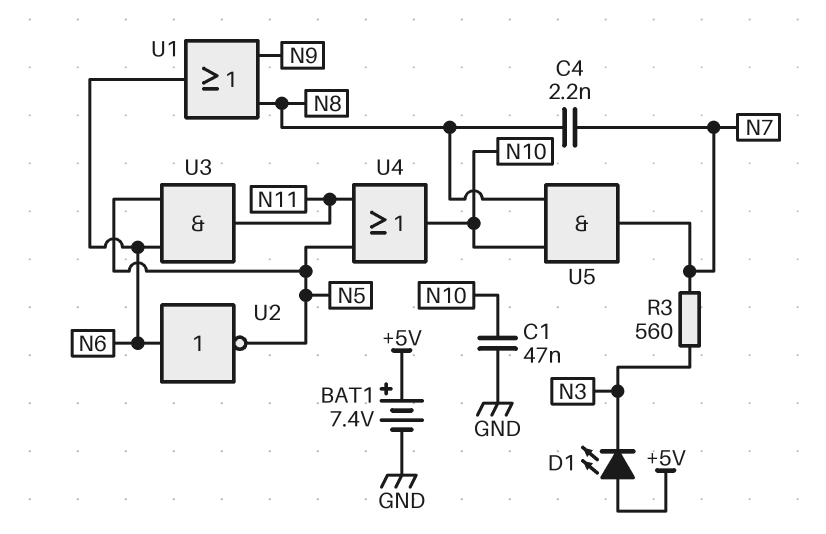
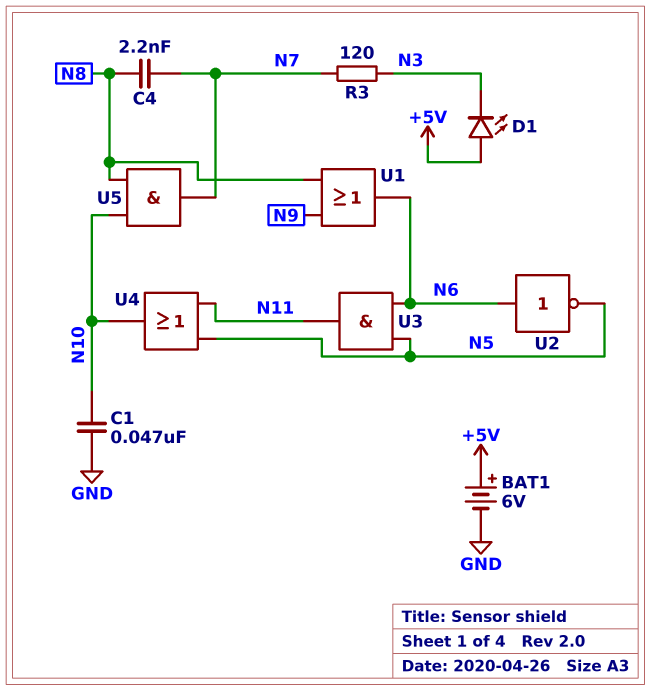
BAT1: 7.4V (plus +5V, minus GND) -> 6V (plus +5V, minus GND)
R3: 560 (N3, N7) -> 120 (N3, N7)

